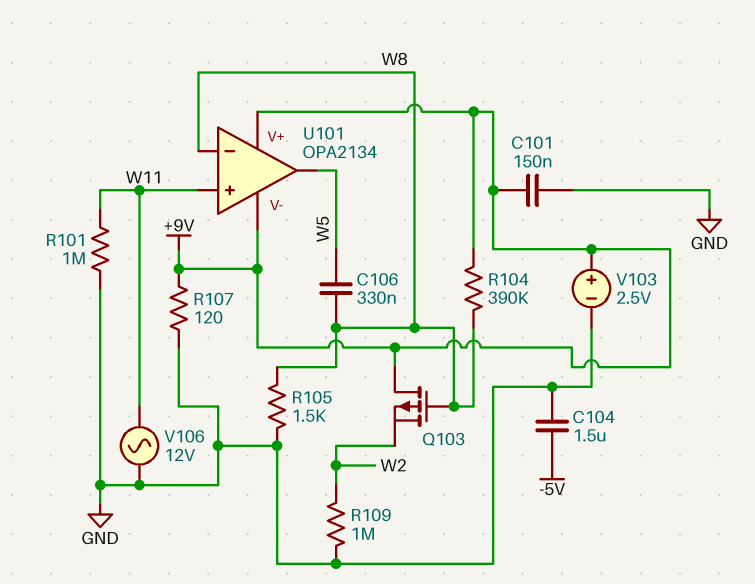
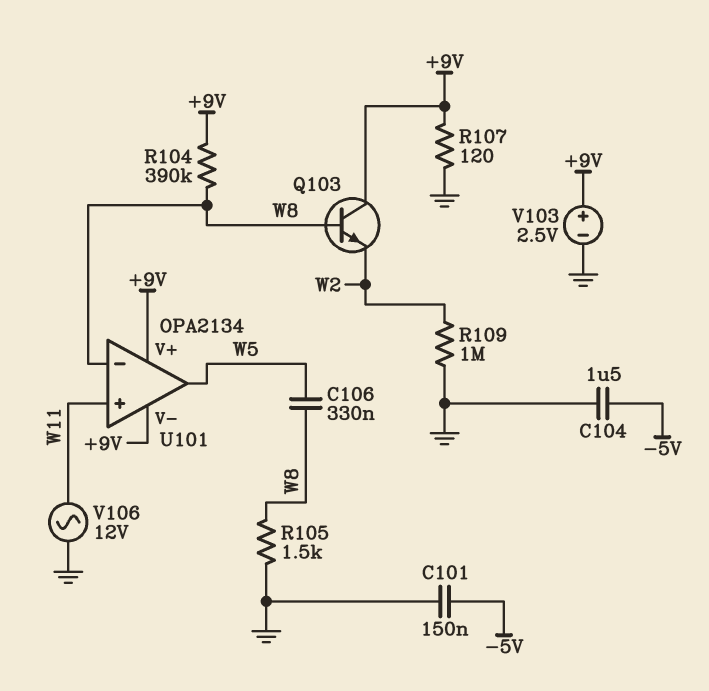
C101: 150nF (+9V, GND) -> 150nF (-5V, GND)
Q103: PMOS (G W8, D +9V, S W2) -> NPN (B W8, C +9V, E W2)
R101: 1M (GND, W11) -> none

